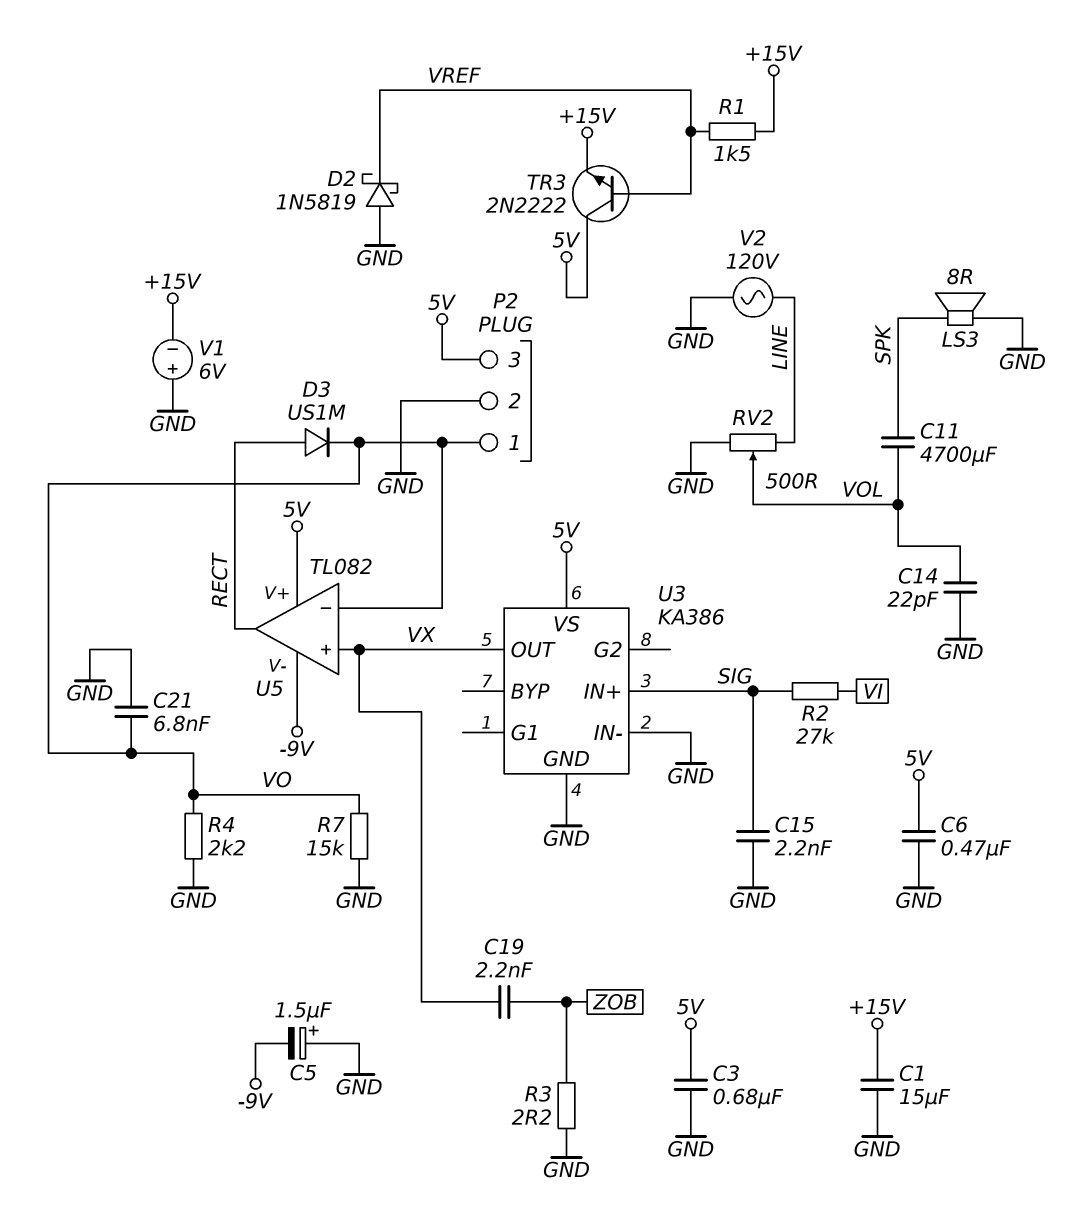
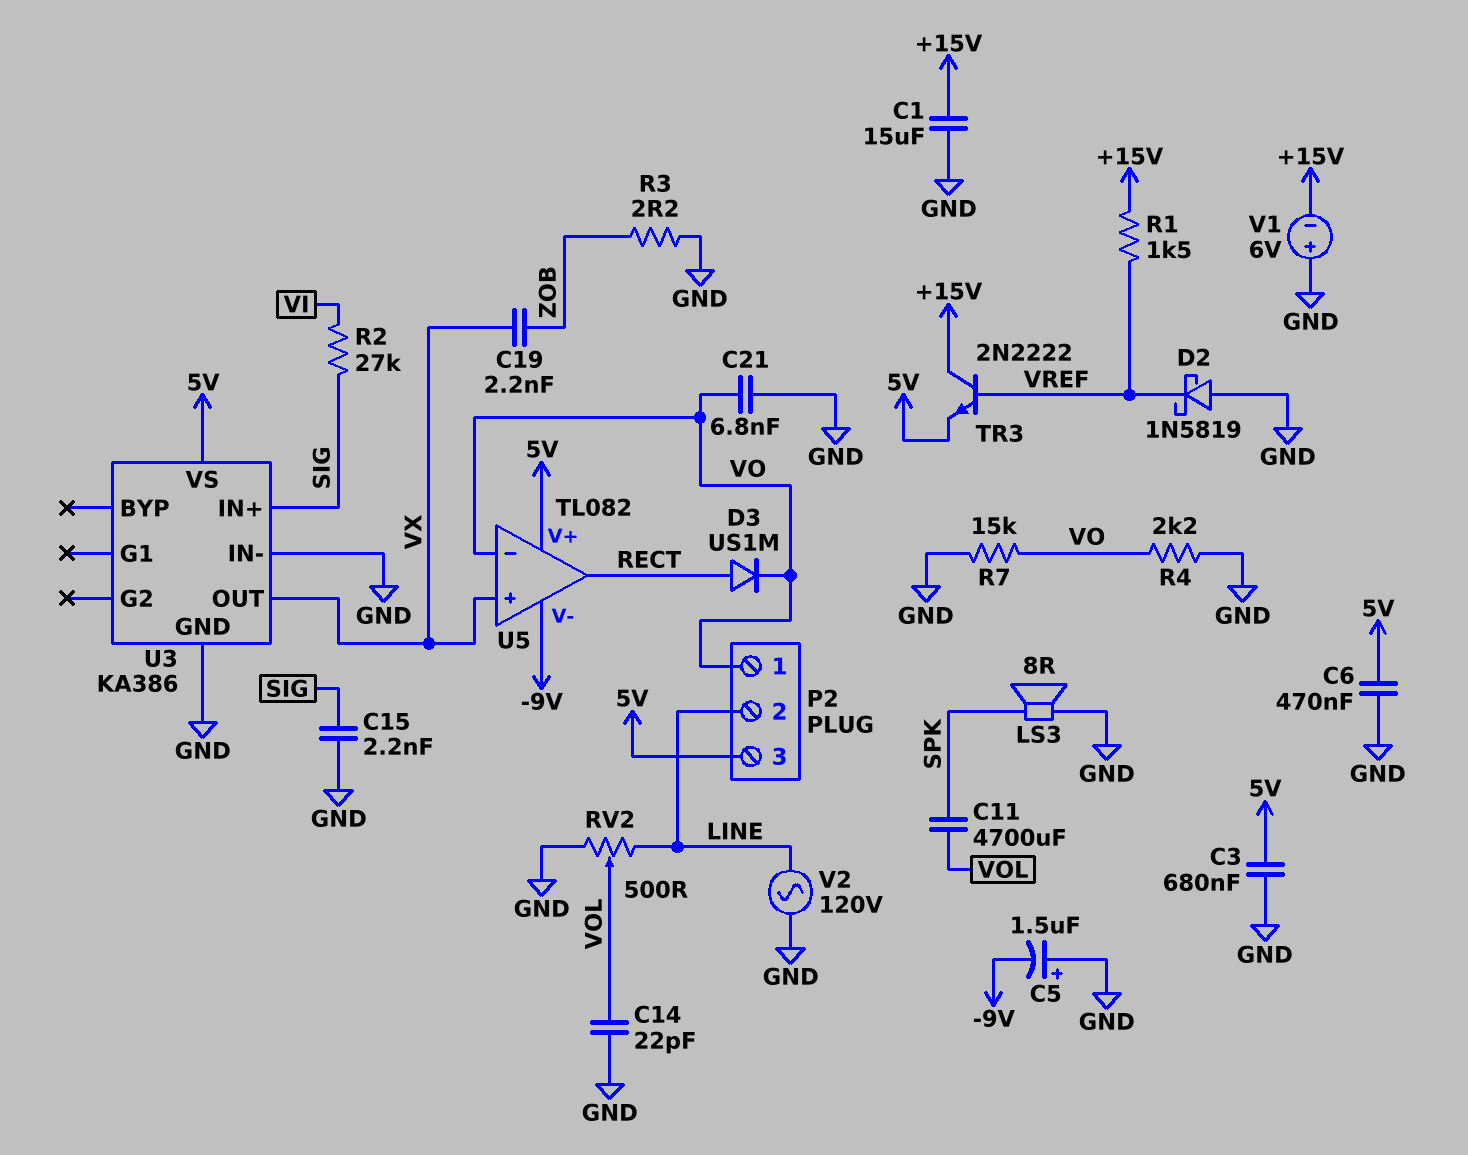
P2 pin 2: GND -> LINE
TR3: NPN 2N2222 (B VREF, C 5V, E +15V) -> NPN 2N2222 (B VREF, C +15V, E 5V)

